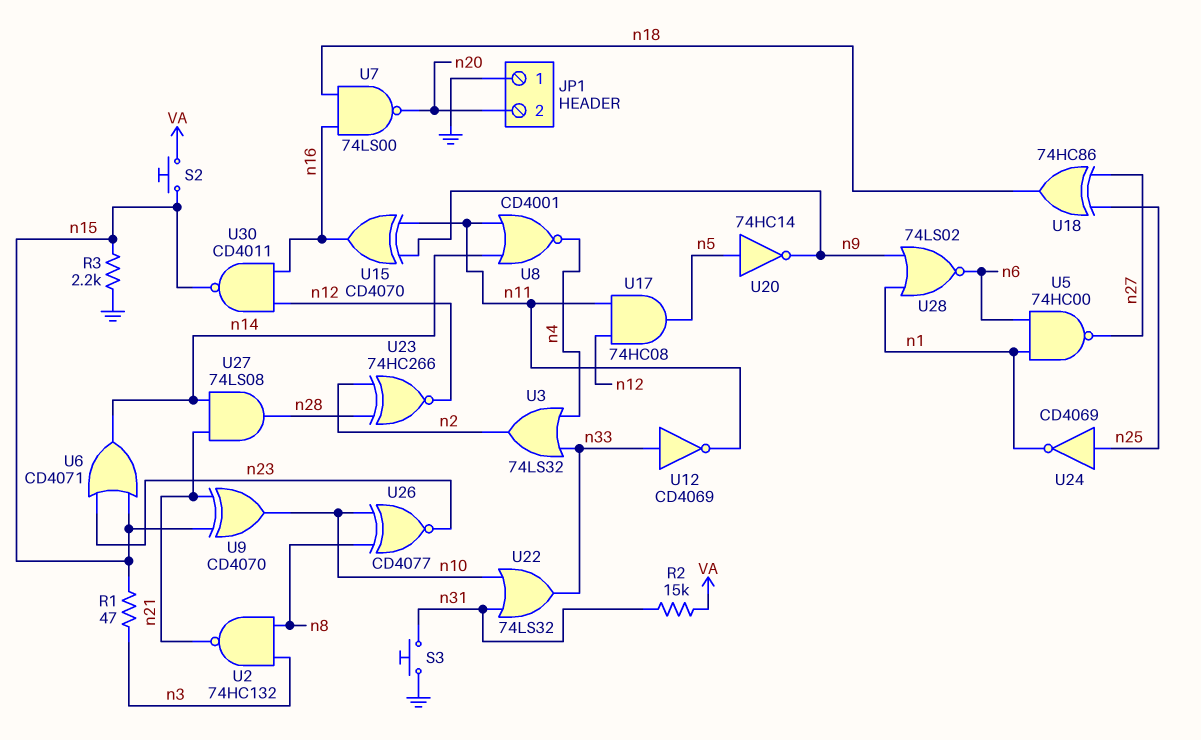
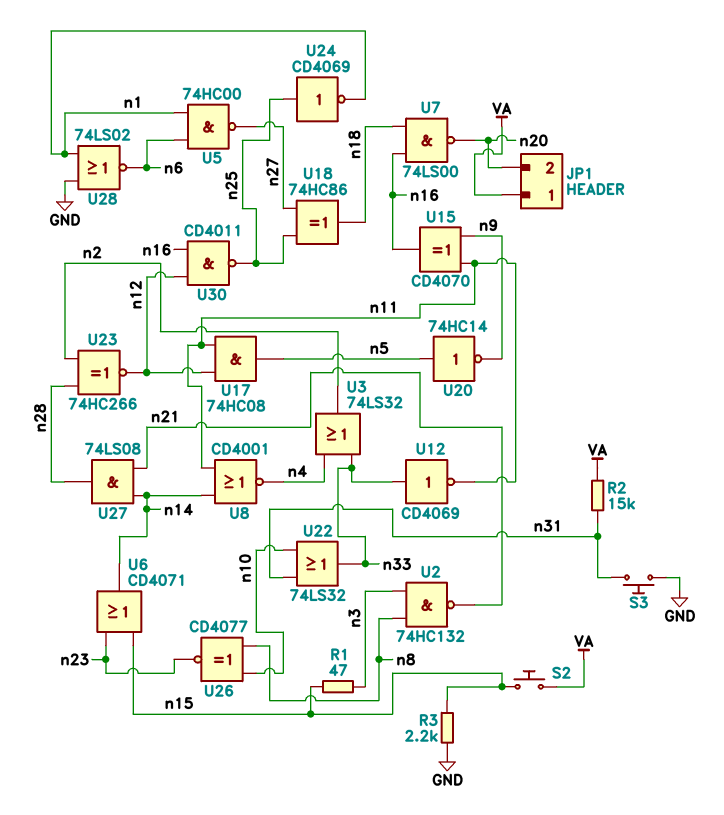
JP1 pin 1: GND -> VA
U9: XOR CD4070 (in n15, in n21, out n10) -> none
U28: NOR 74LS02 (in n1, in n9, out n6) -> NOR 74LS02 (in GND, in n1, out n6)
U30: NAND CD4011 (in n12, in n16, out n15) -> NAND CD4011 (in n12, in n16, out n25)

